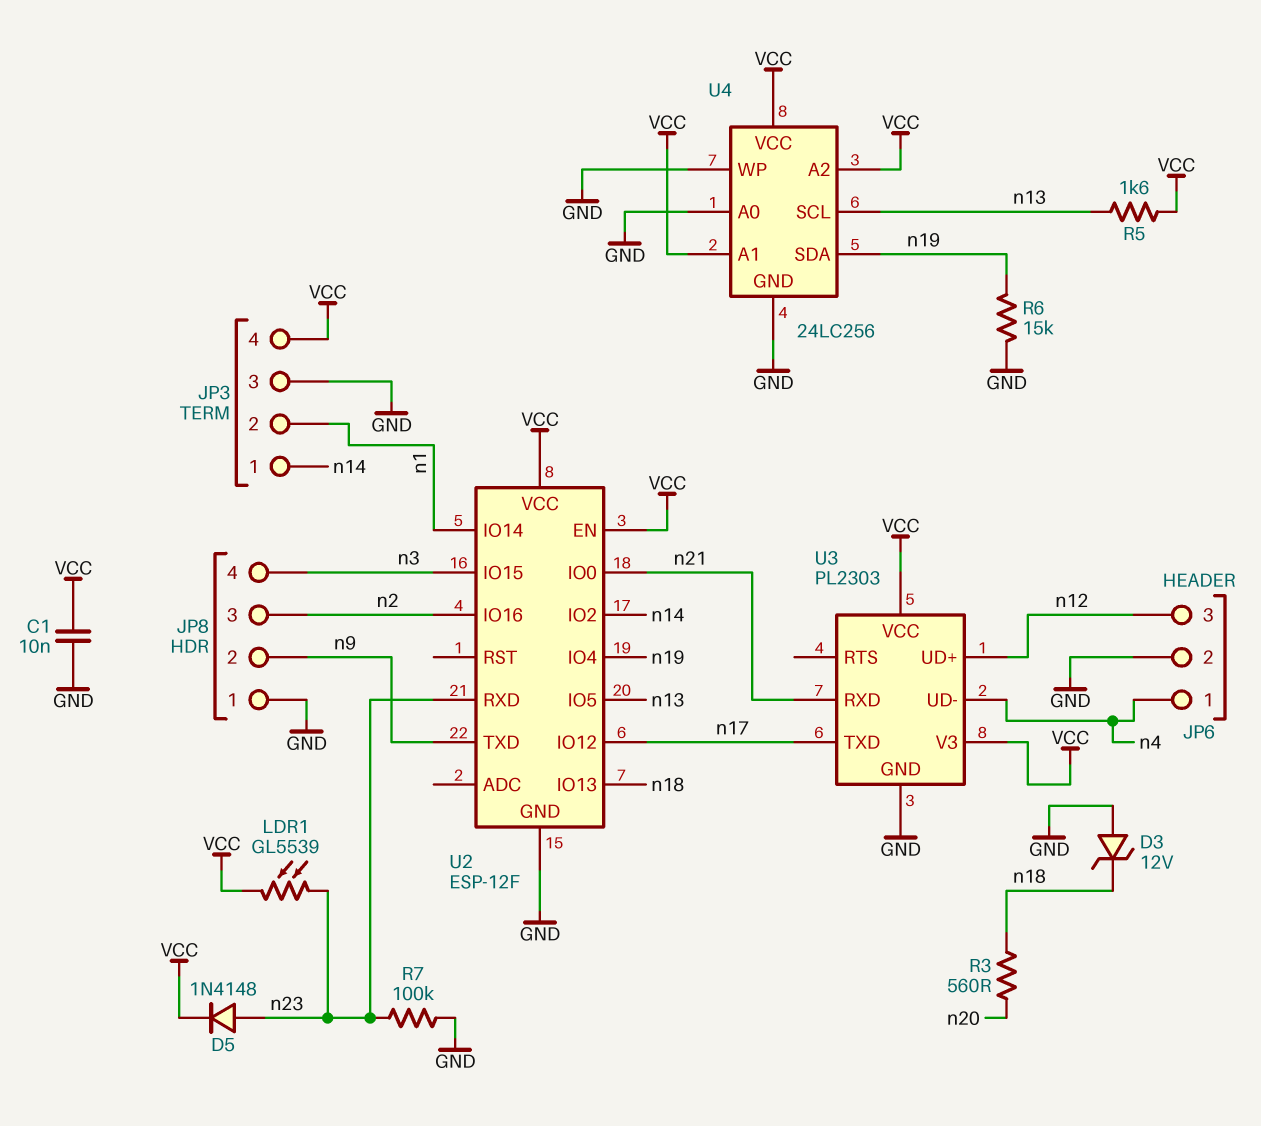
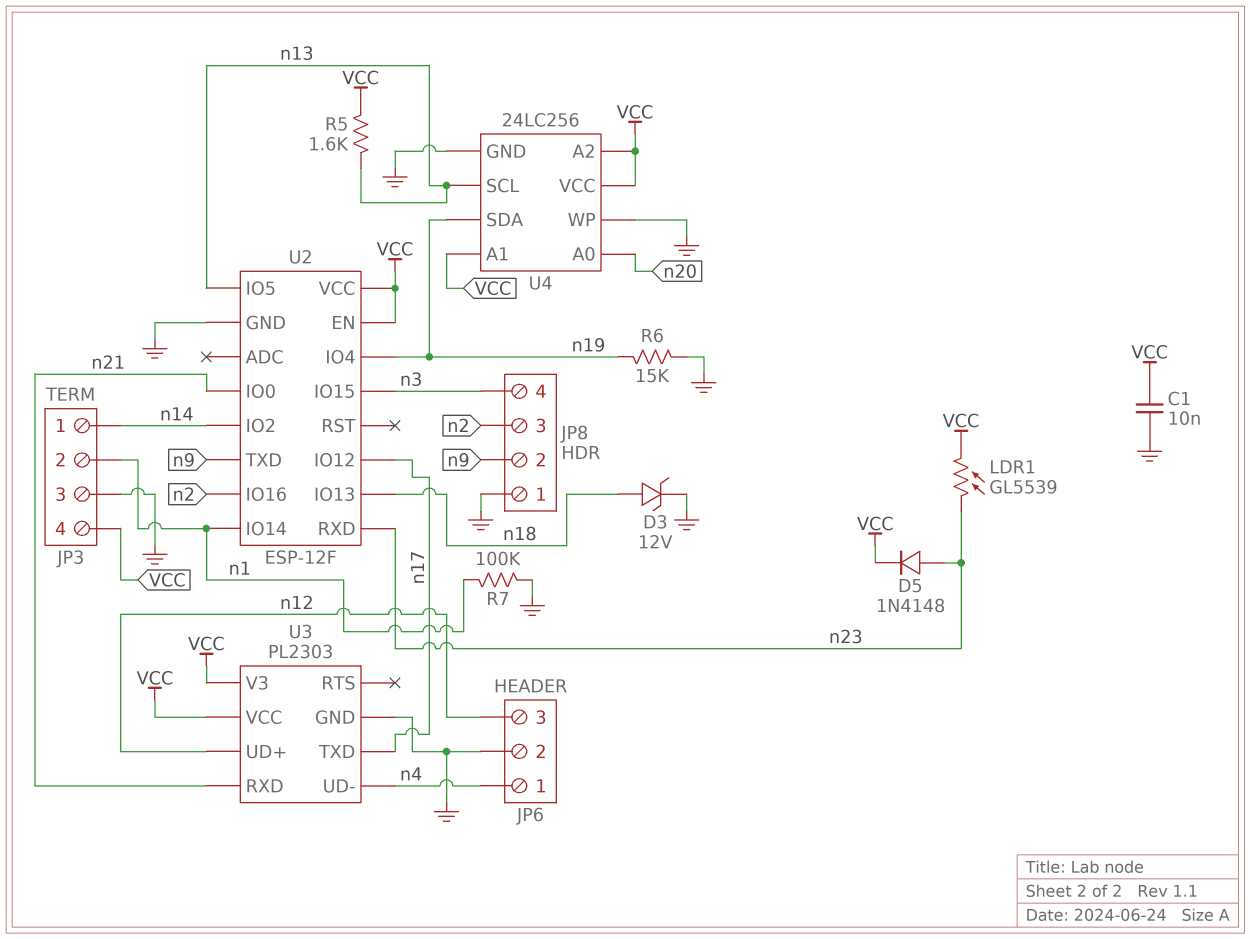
D3: zener 12V (A GND, K n18) -> zener 12V (A n18, K GND)
R3: 560 (n18, n20) -> none
R7: 100k (GND, n23) -> 100k (GND, n1)
U4 pin A0: GND -> n20

